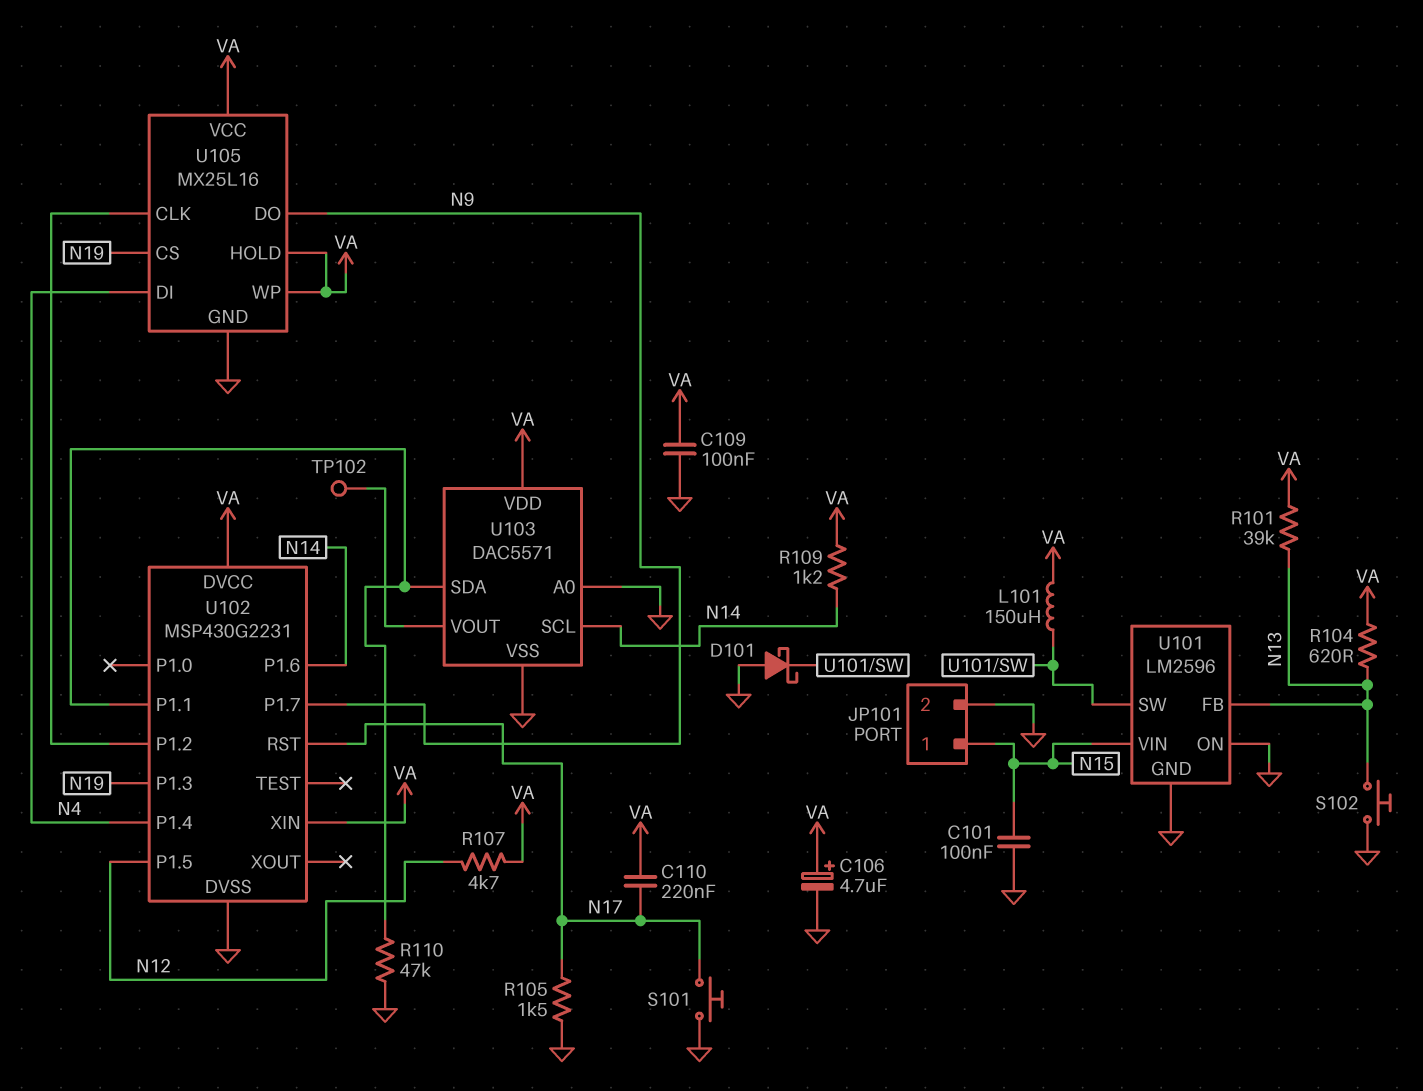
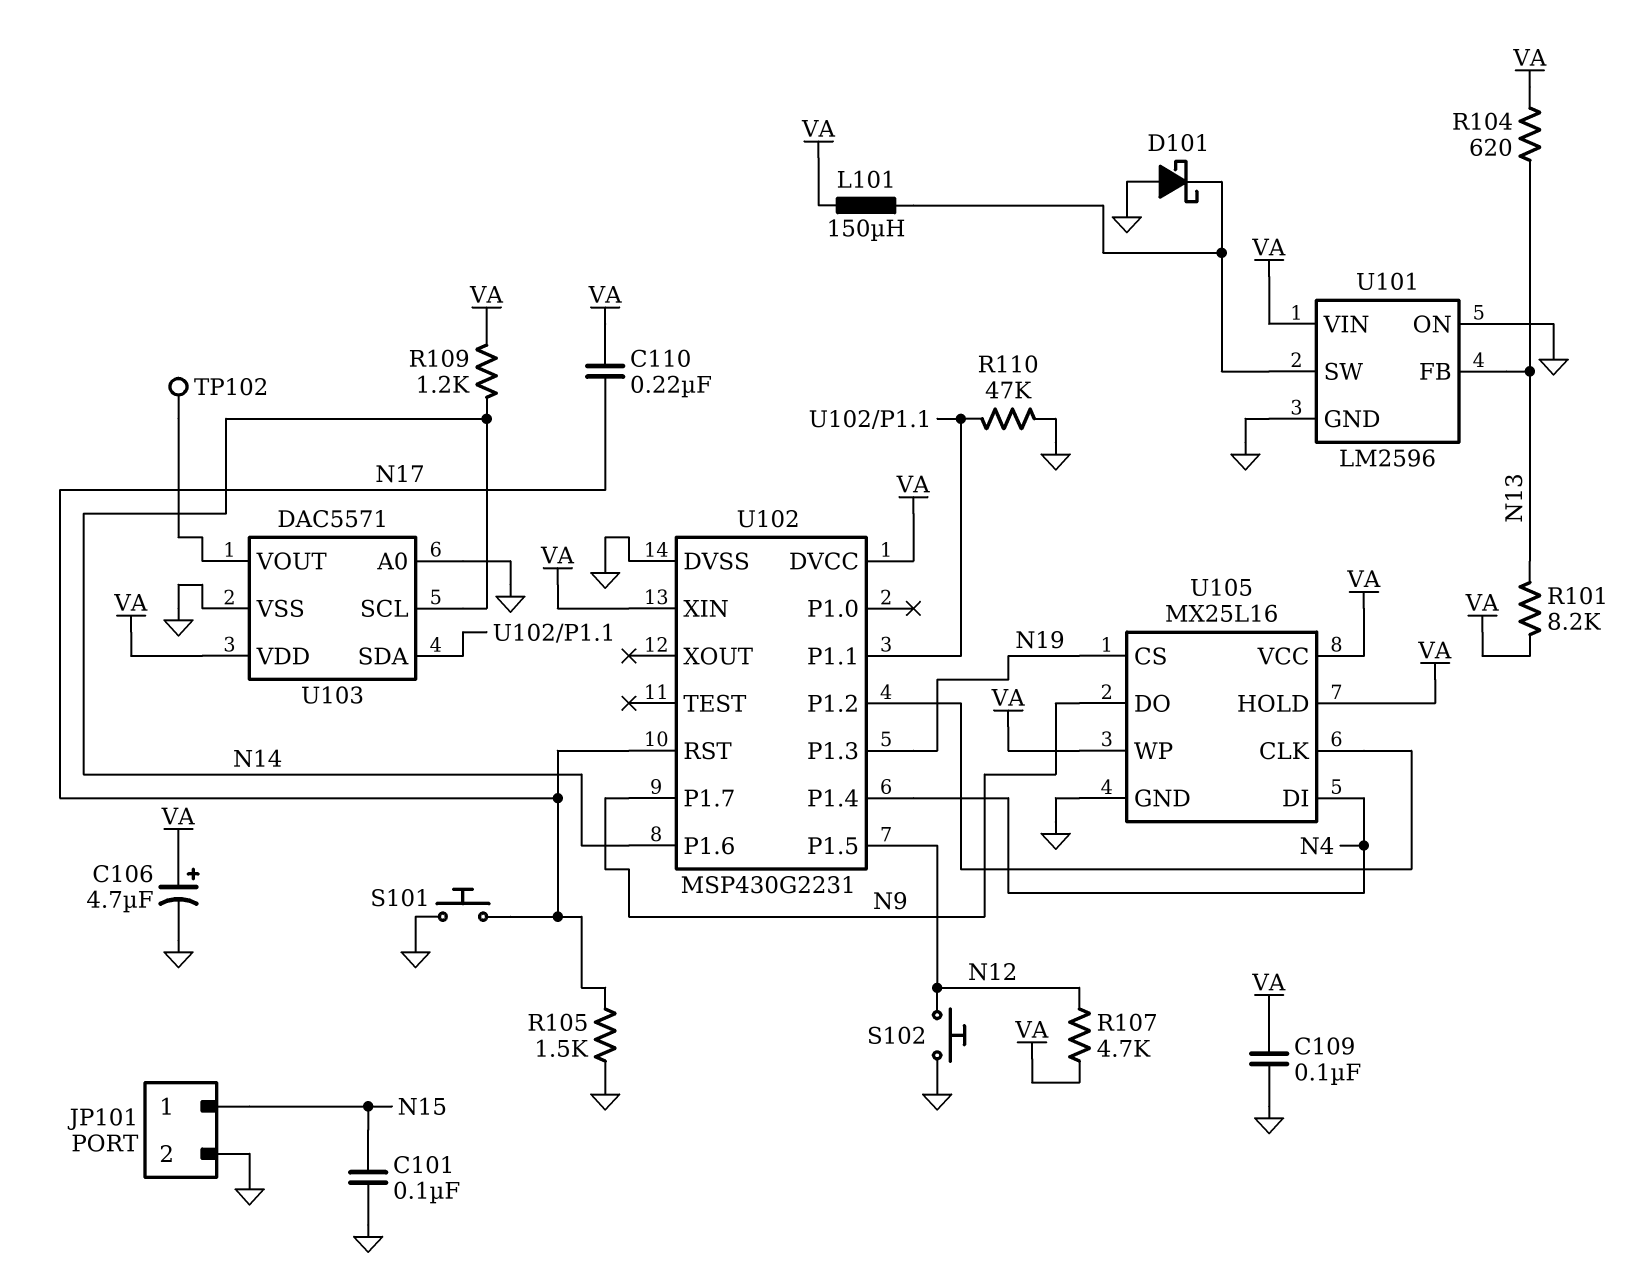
R101: 39k (N13, VA) -> 8.2k (N13, VA)
S102: button (GND, N13) -> button (GND, N12)
U101 pin VIN: N15 -> VA

